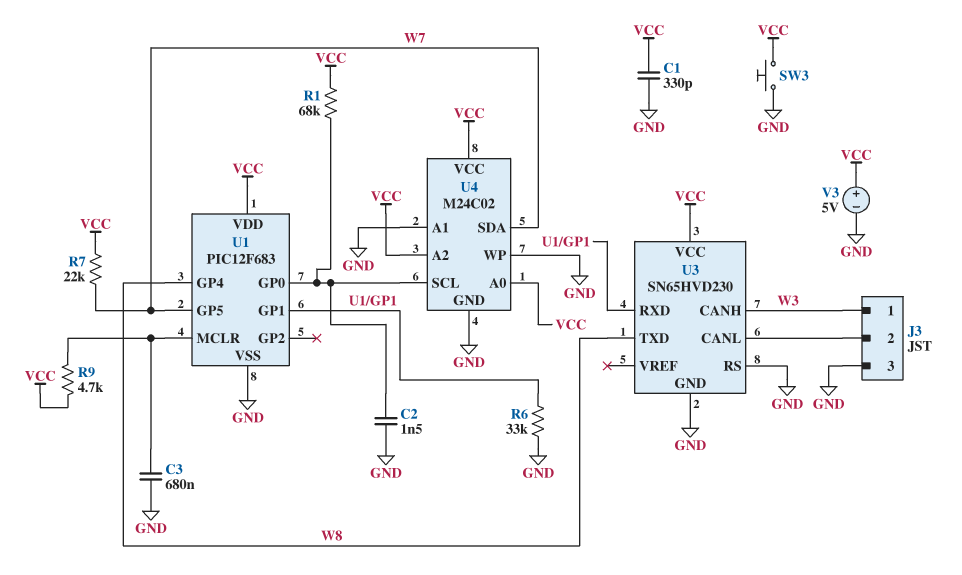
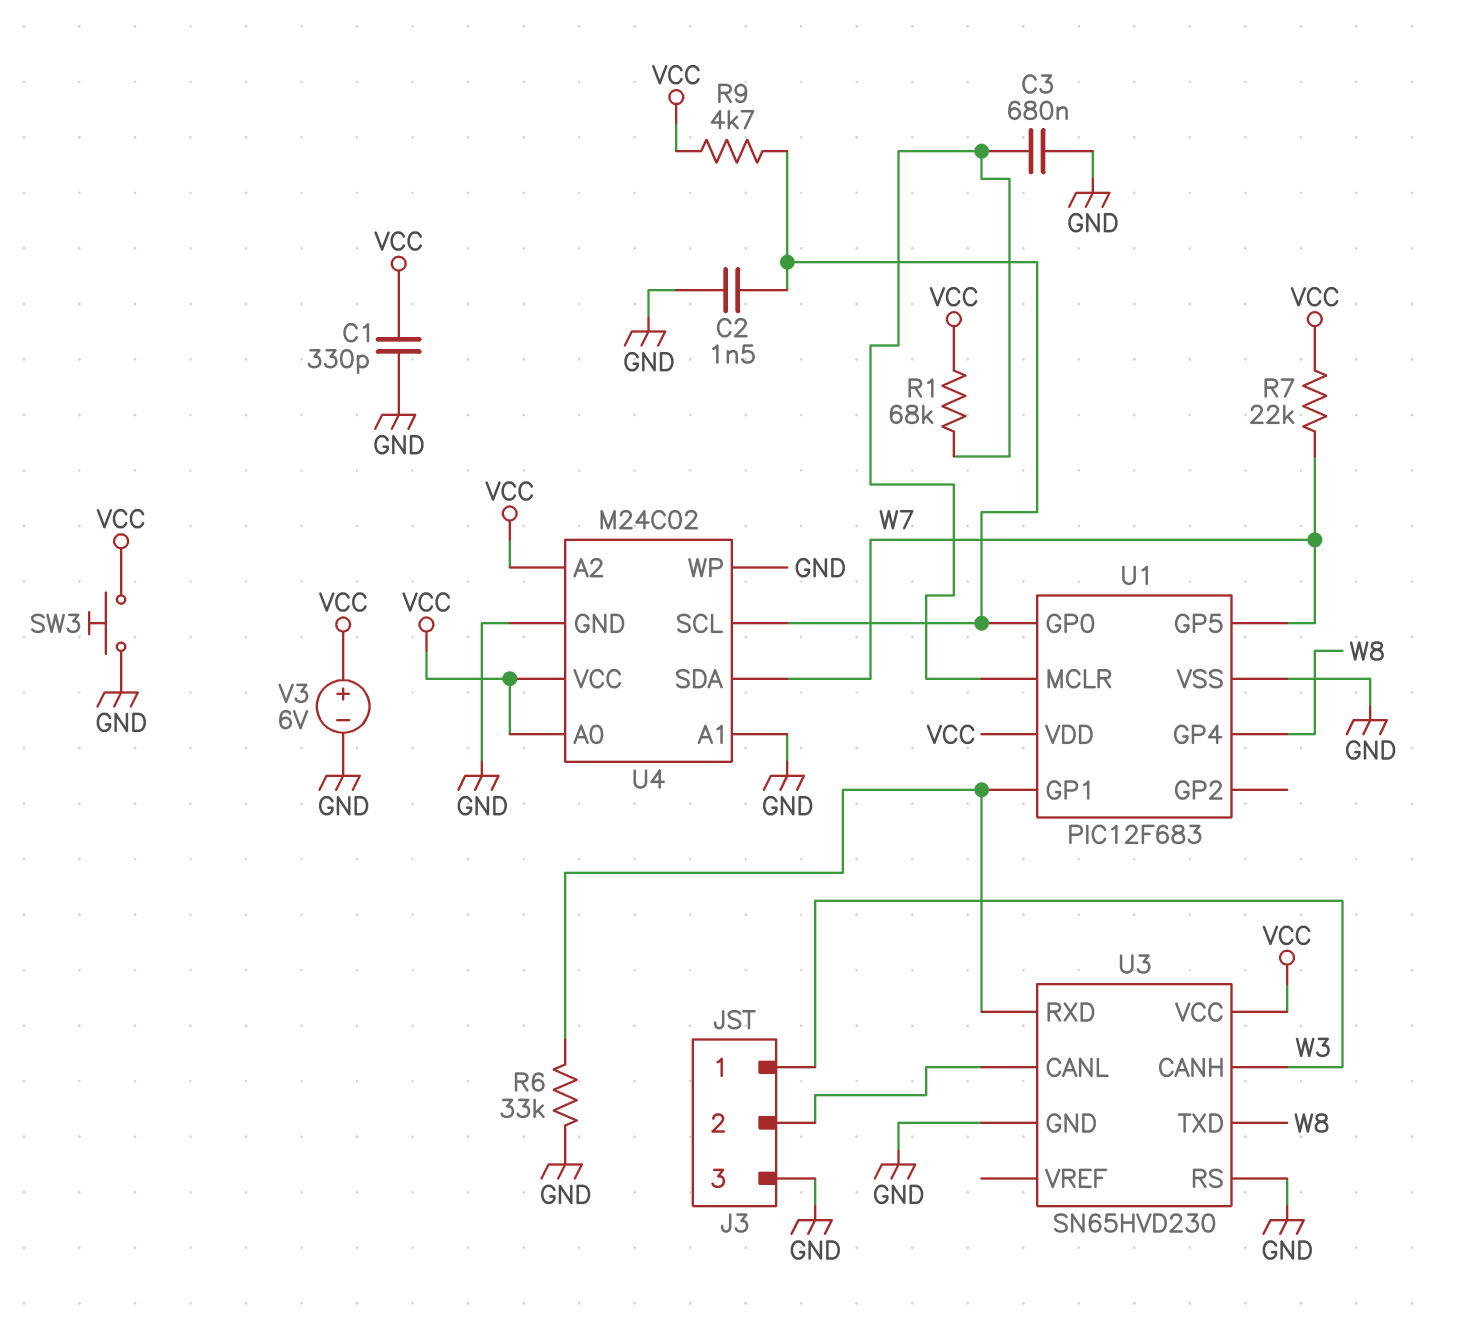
R1: 68k (U1/GP0, VCC) -> 68k (U1/MCLR, VCC)
R9: 4.7k (U1/MCLR, VCC) -> 4.7k (U1/GP0, VCC)
V3: 5V (plus VCC, minus GND) -> 6V (plus VCC, minus GND)

